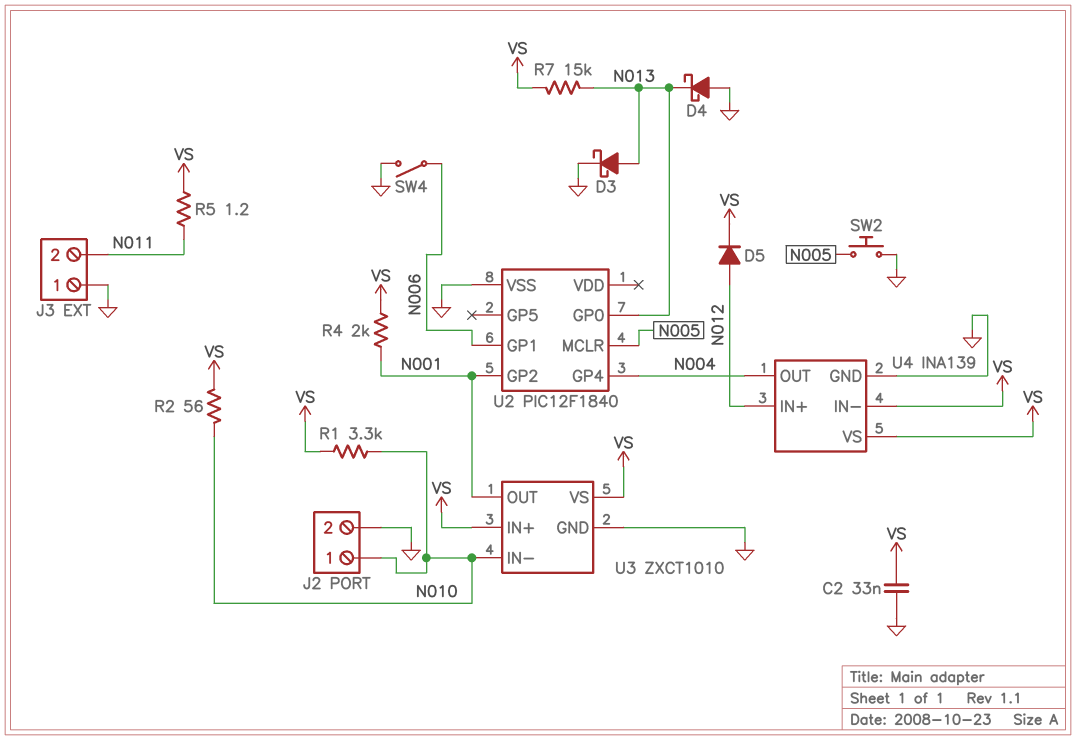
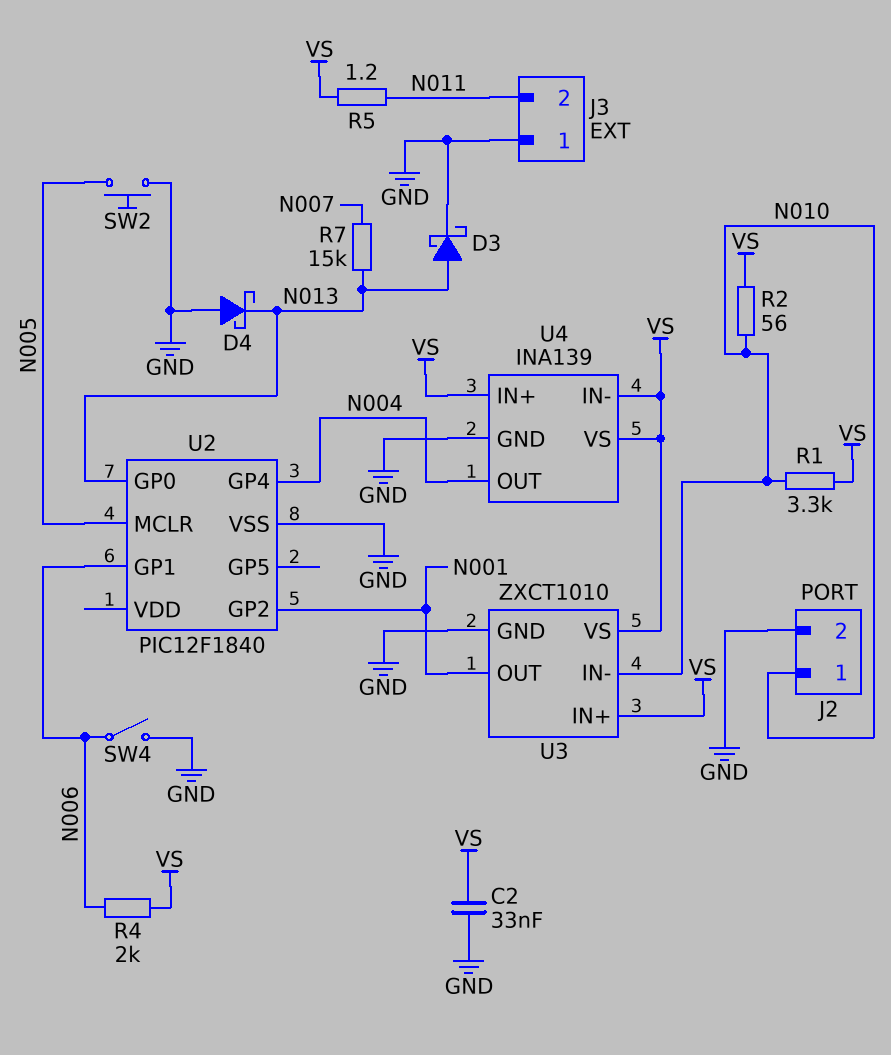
D5: diode (A N012, K VS) -> none
R4: 2k (N001, VS) -> 2k (N006, VS)
R7: 15k (N013, VS) -> 15k (N007, N013)
U4 pin IN+: N012 -> VS

